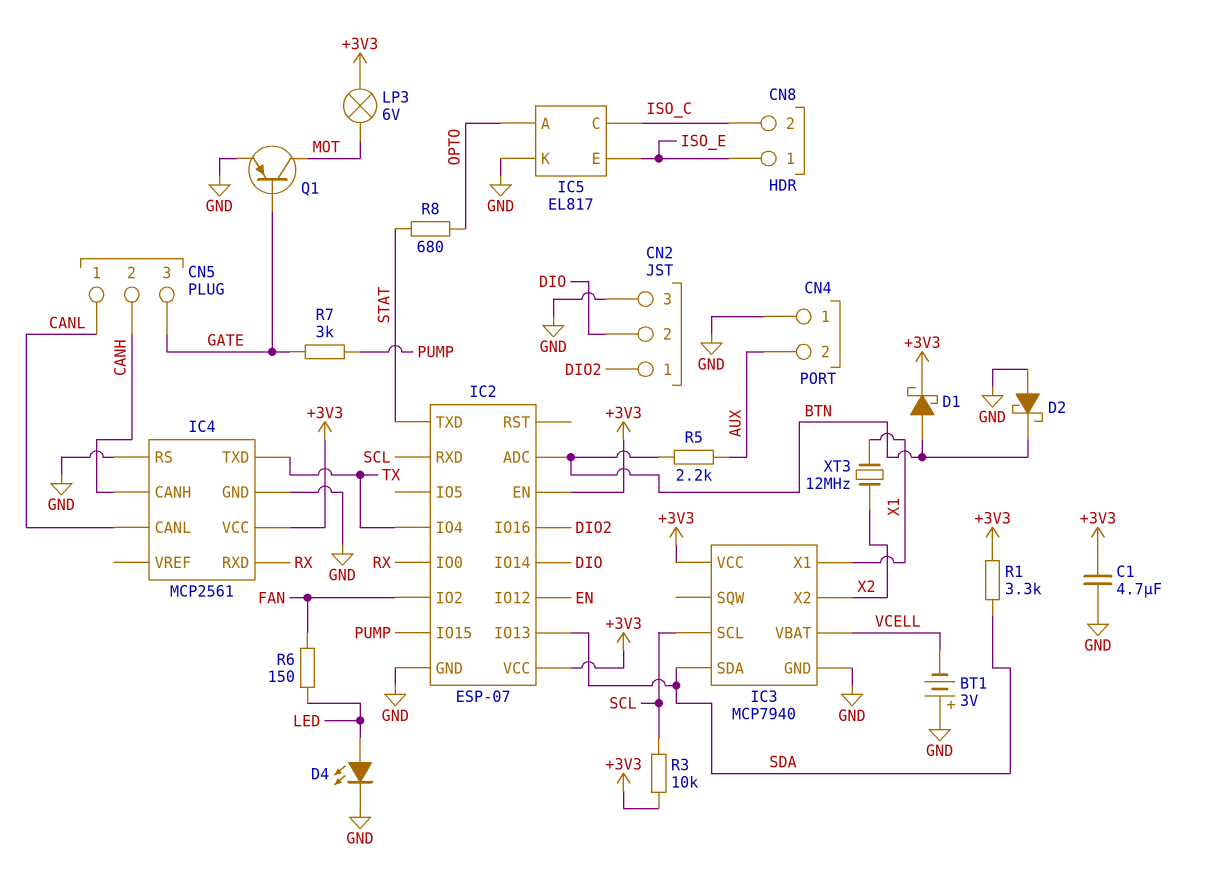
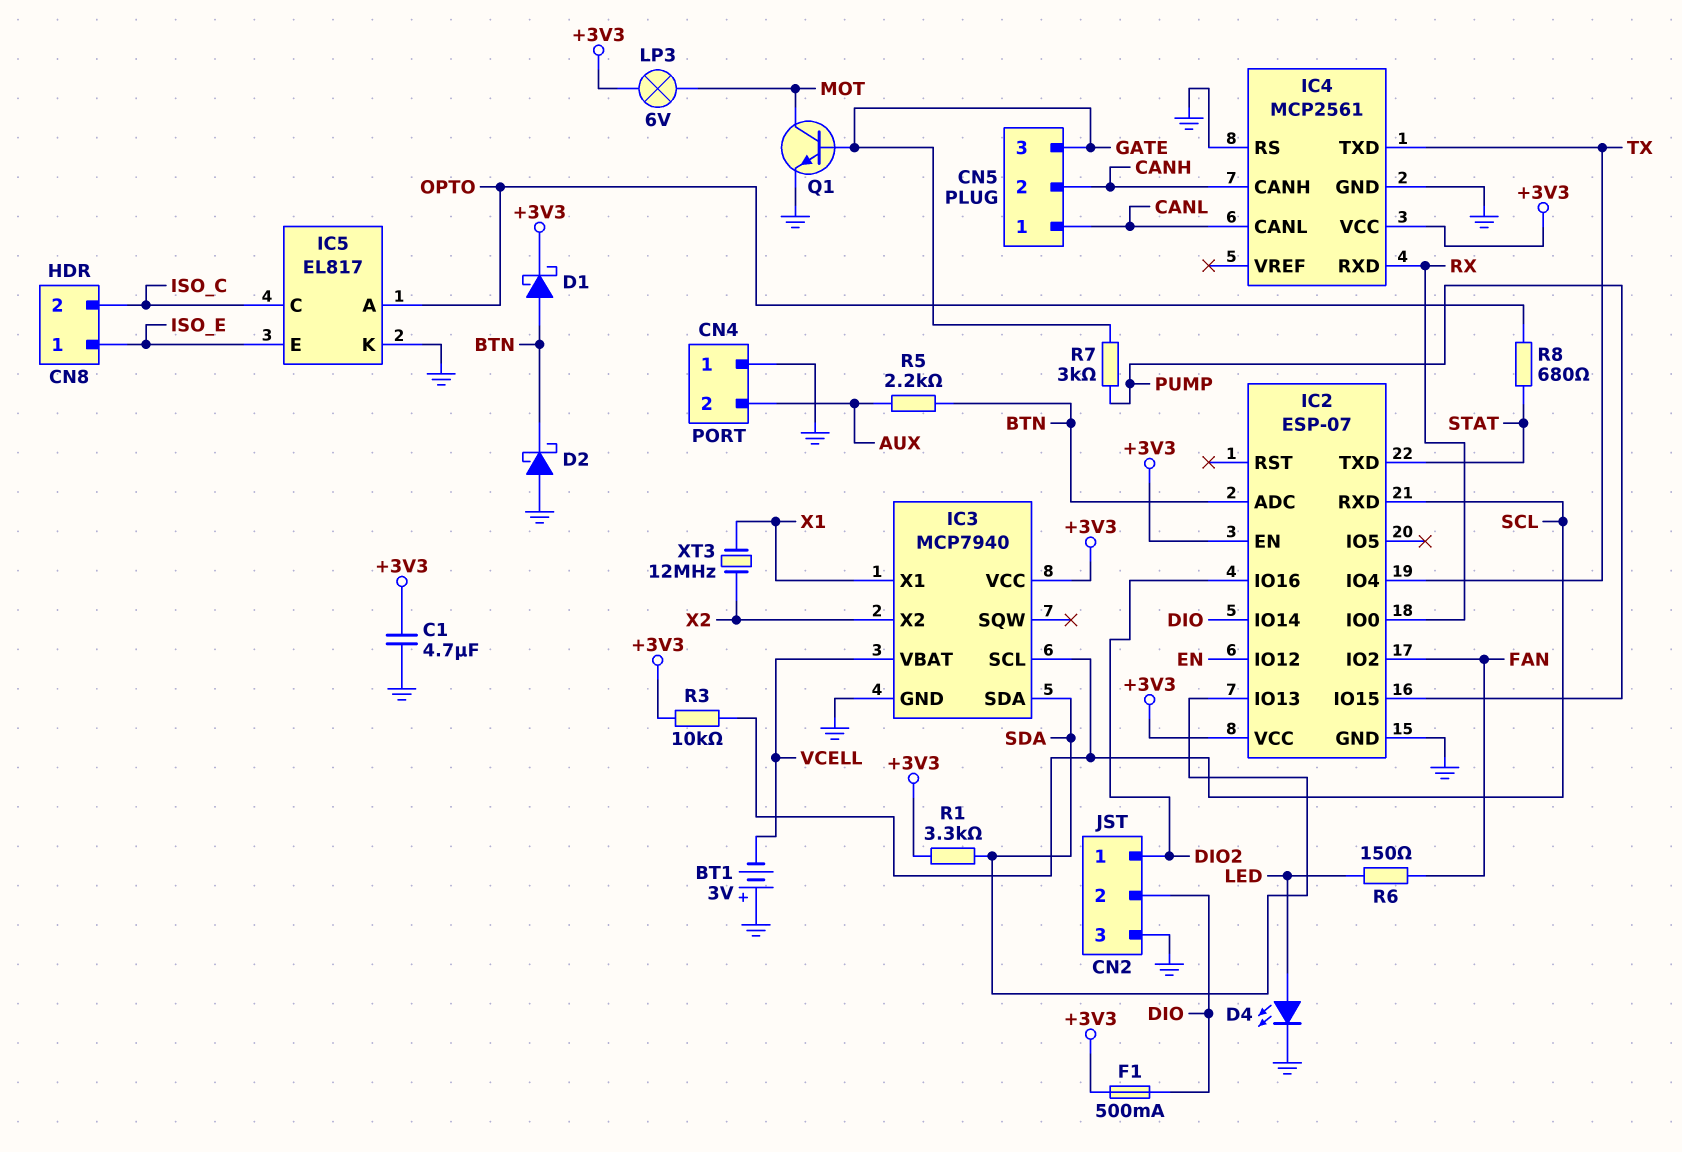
F1: none -> 500mA (+3V3, DIO)
Q1: PNP (B GATE, C MOT, E GND) -> NPN (B GATE, C MOT, E GND)

